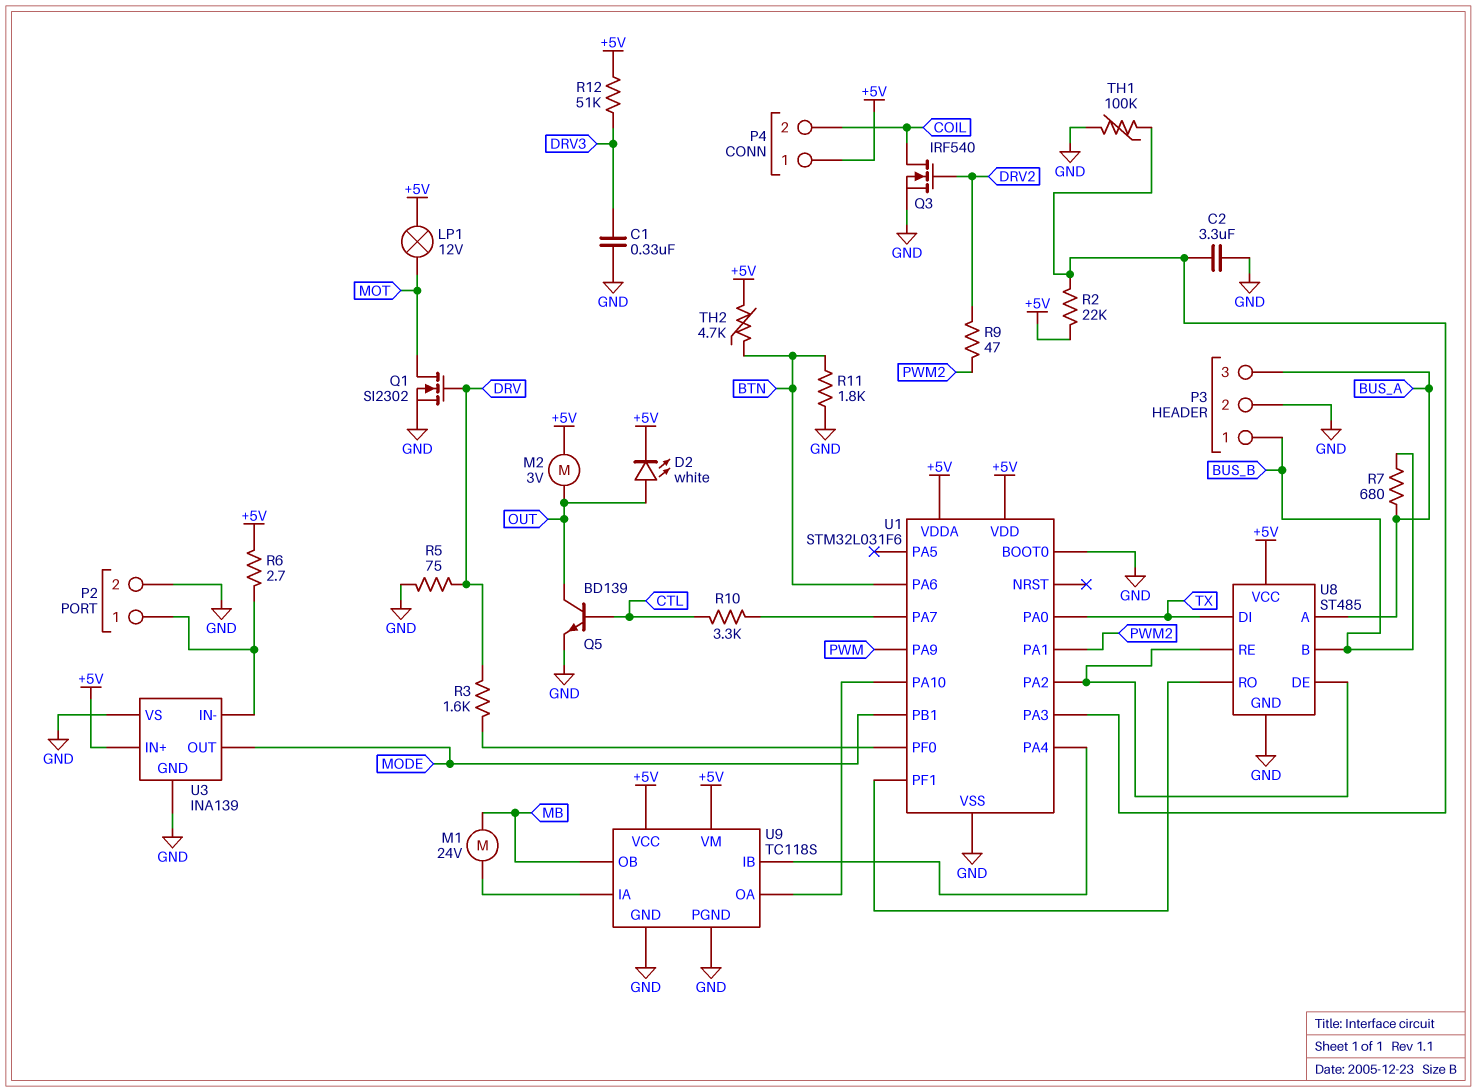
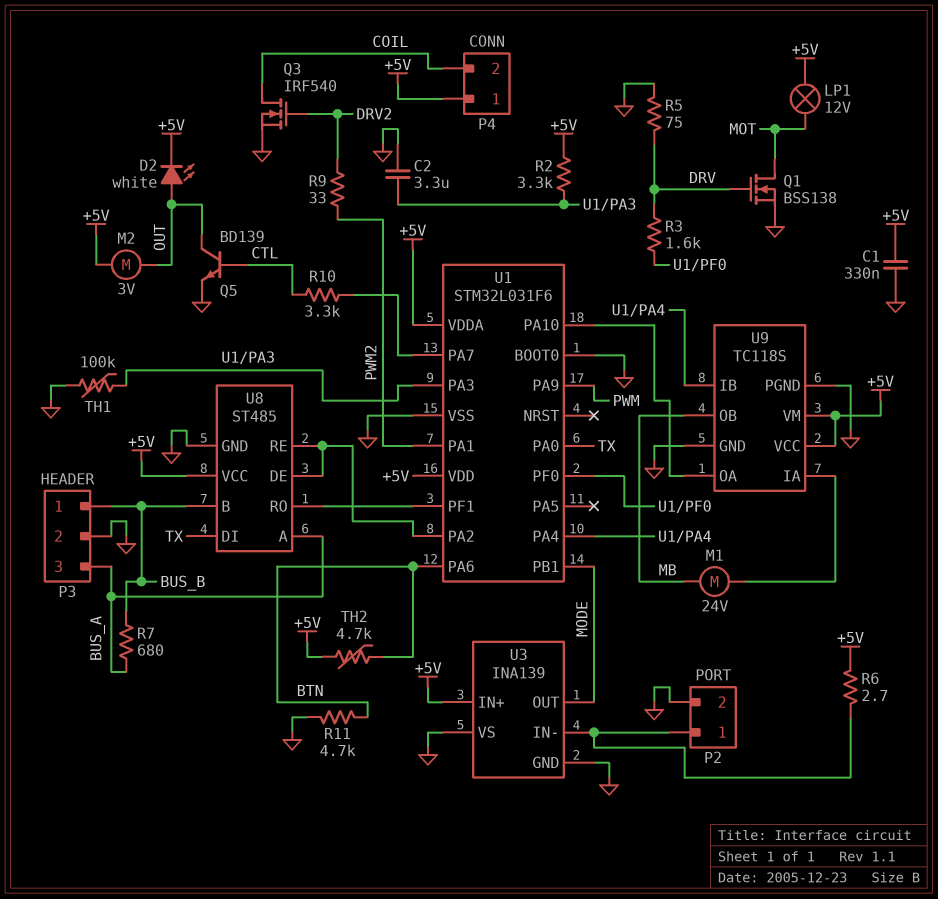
C1: 330nF (DRV3, GND) -> 330nF (+5V, GND)
Q1: NMOS SI2302 (G DRV, D MOT, S GND) -> NMOS BSS138 (G DRV, D MOT, S GND)
R2: 22k (+5V, U1/PA3) -> 3.3k (+5V, U1/PA3)
R9: 47 (DRV2, PWM2) -> 33 (DRV2, PWM2)
R11: 1.8k (BTN, GND) -> 4.7k (BTN, GND)
R12: 51k (+5V, DRV3) -> none

